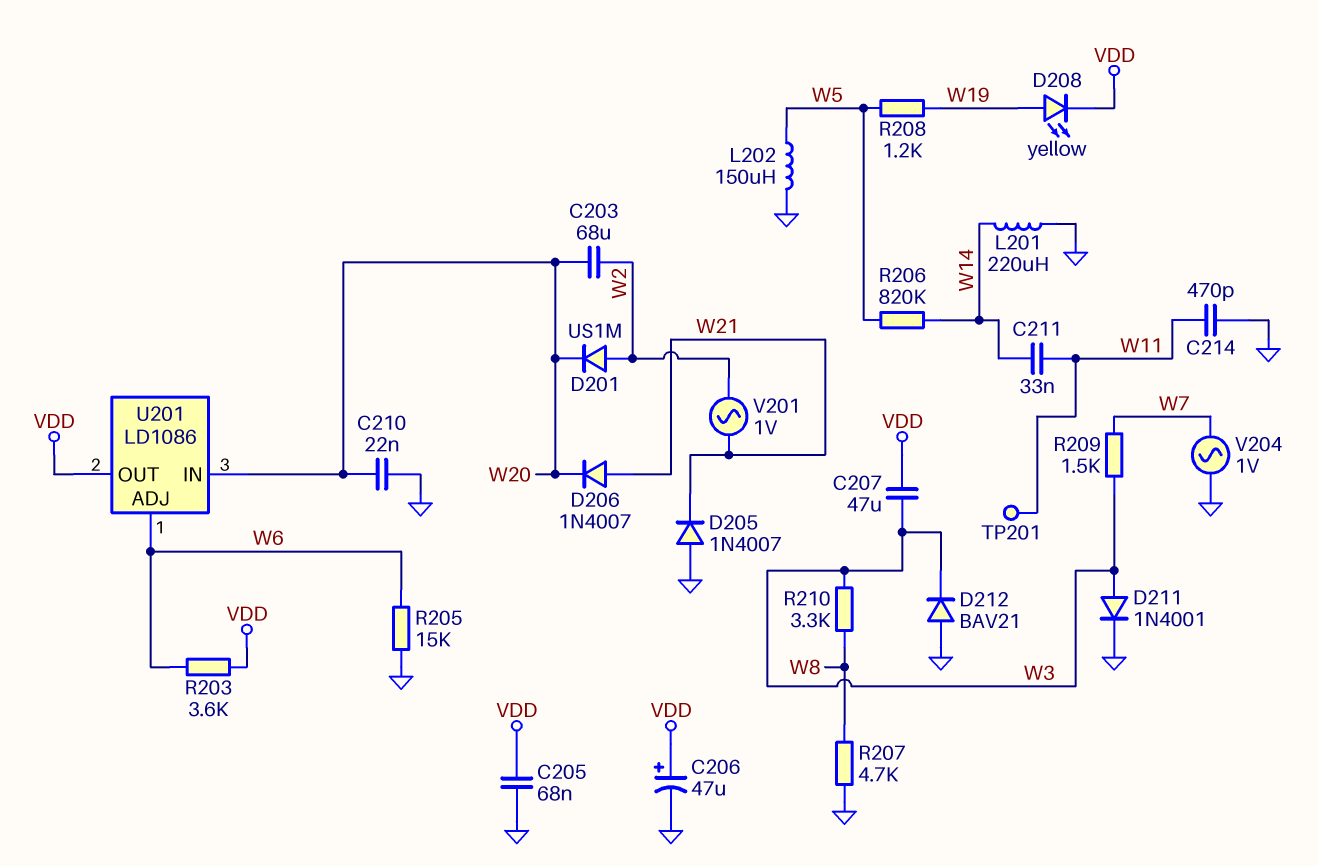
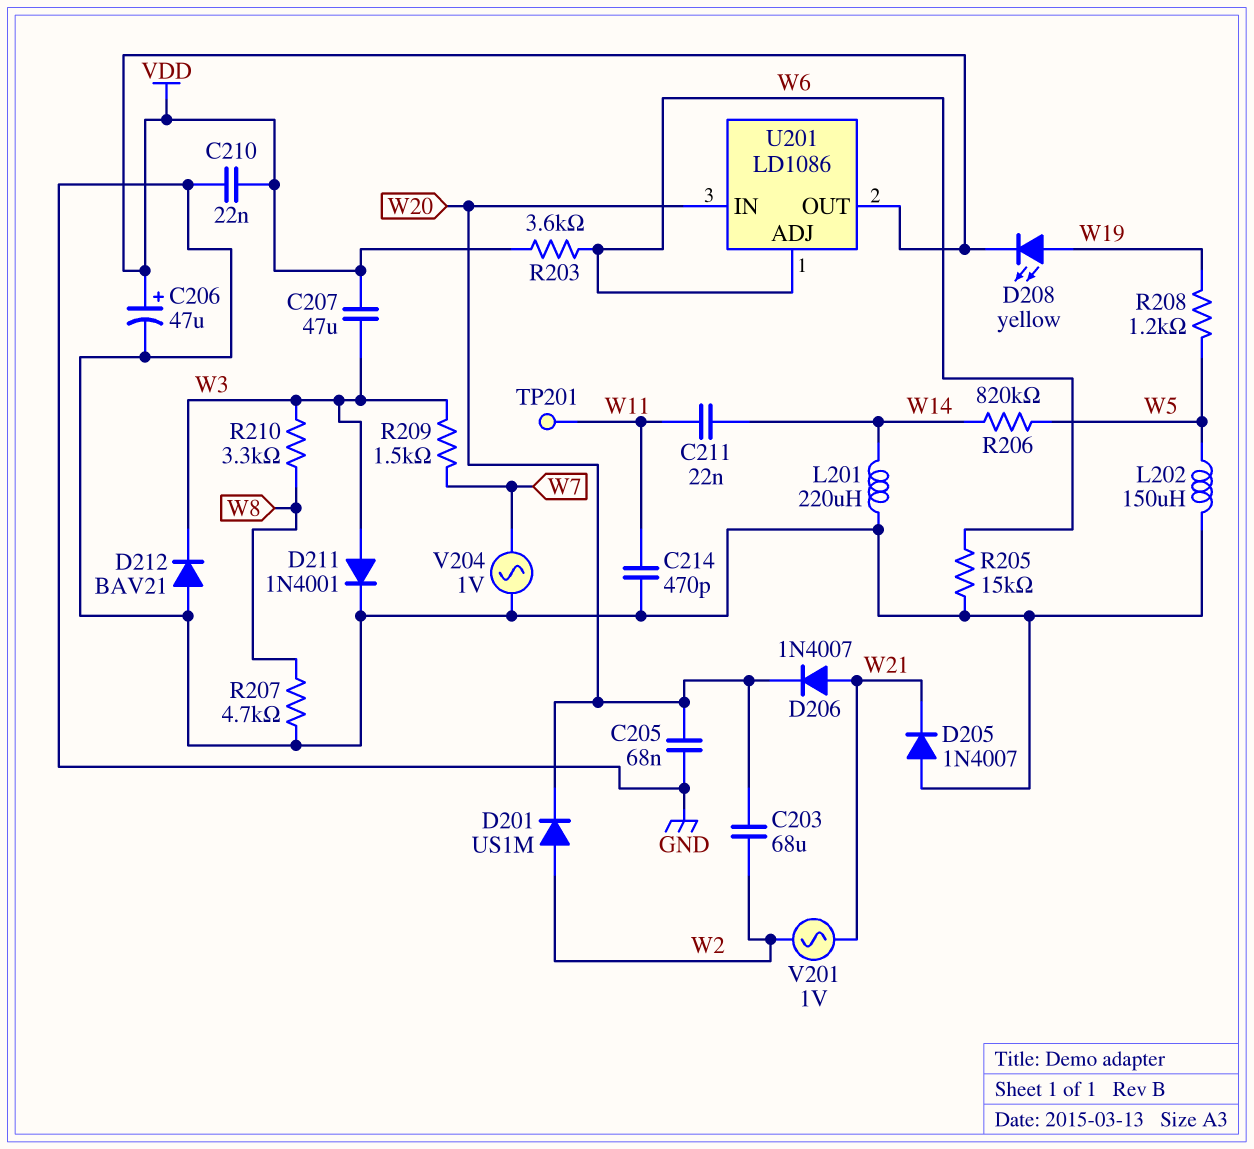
C205: 68nF (GND, VDD) -> 68nF (GND, W20)
C210: 22nF (GND, W20) -> 22nF (GND, VDD)
C211: 33nF (W11, W14) -> 22nF (W11, W14)

